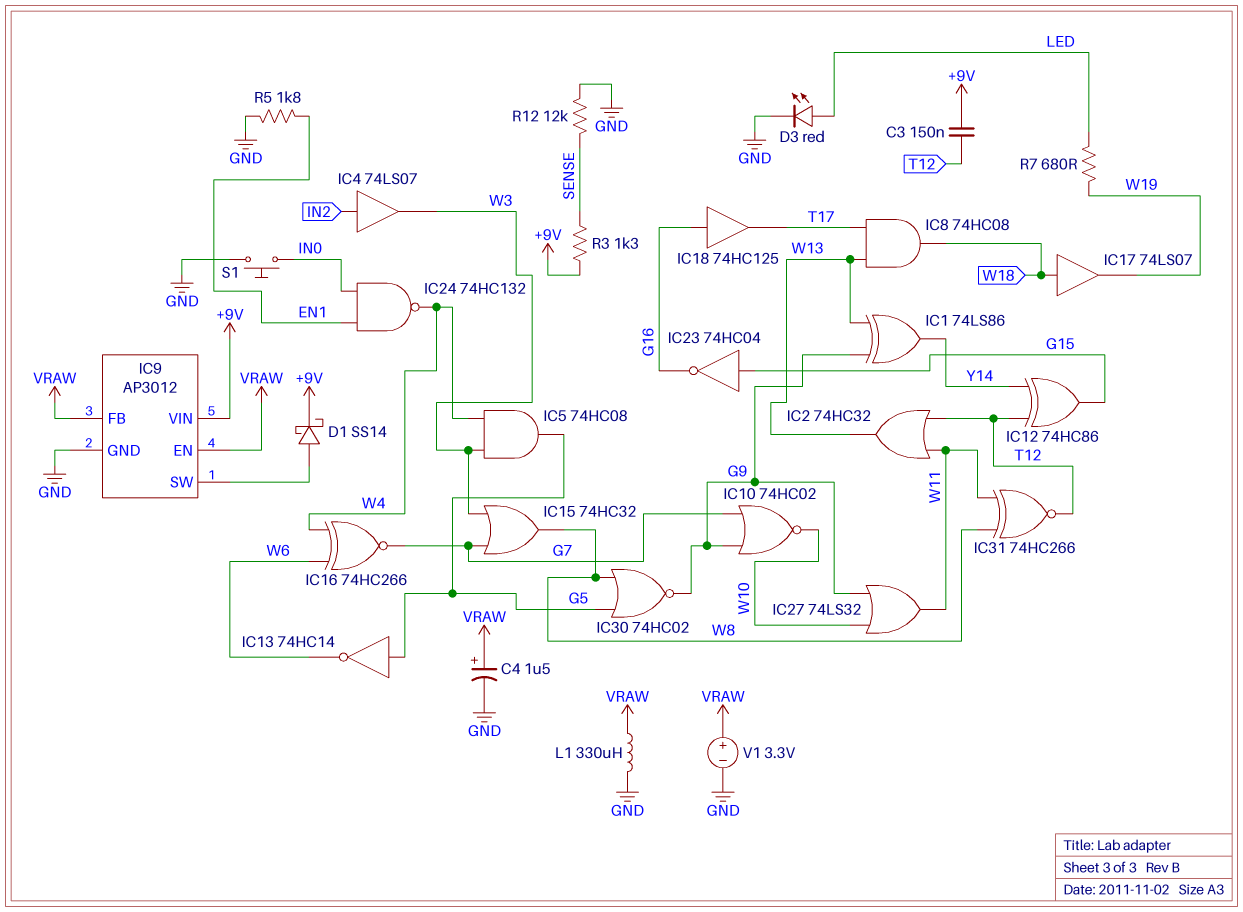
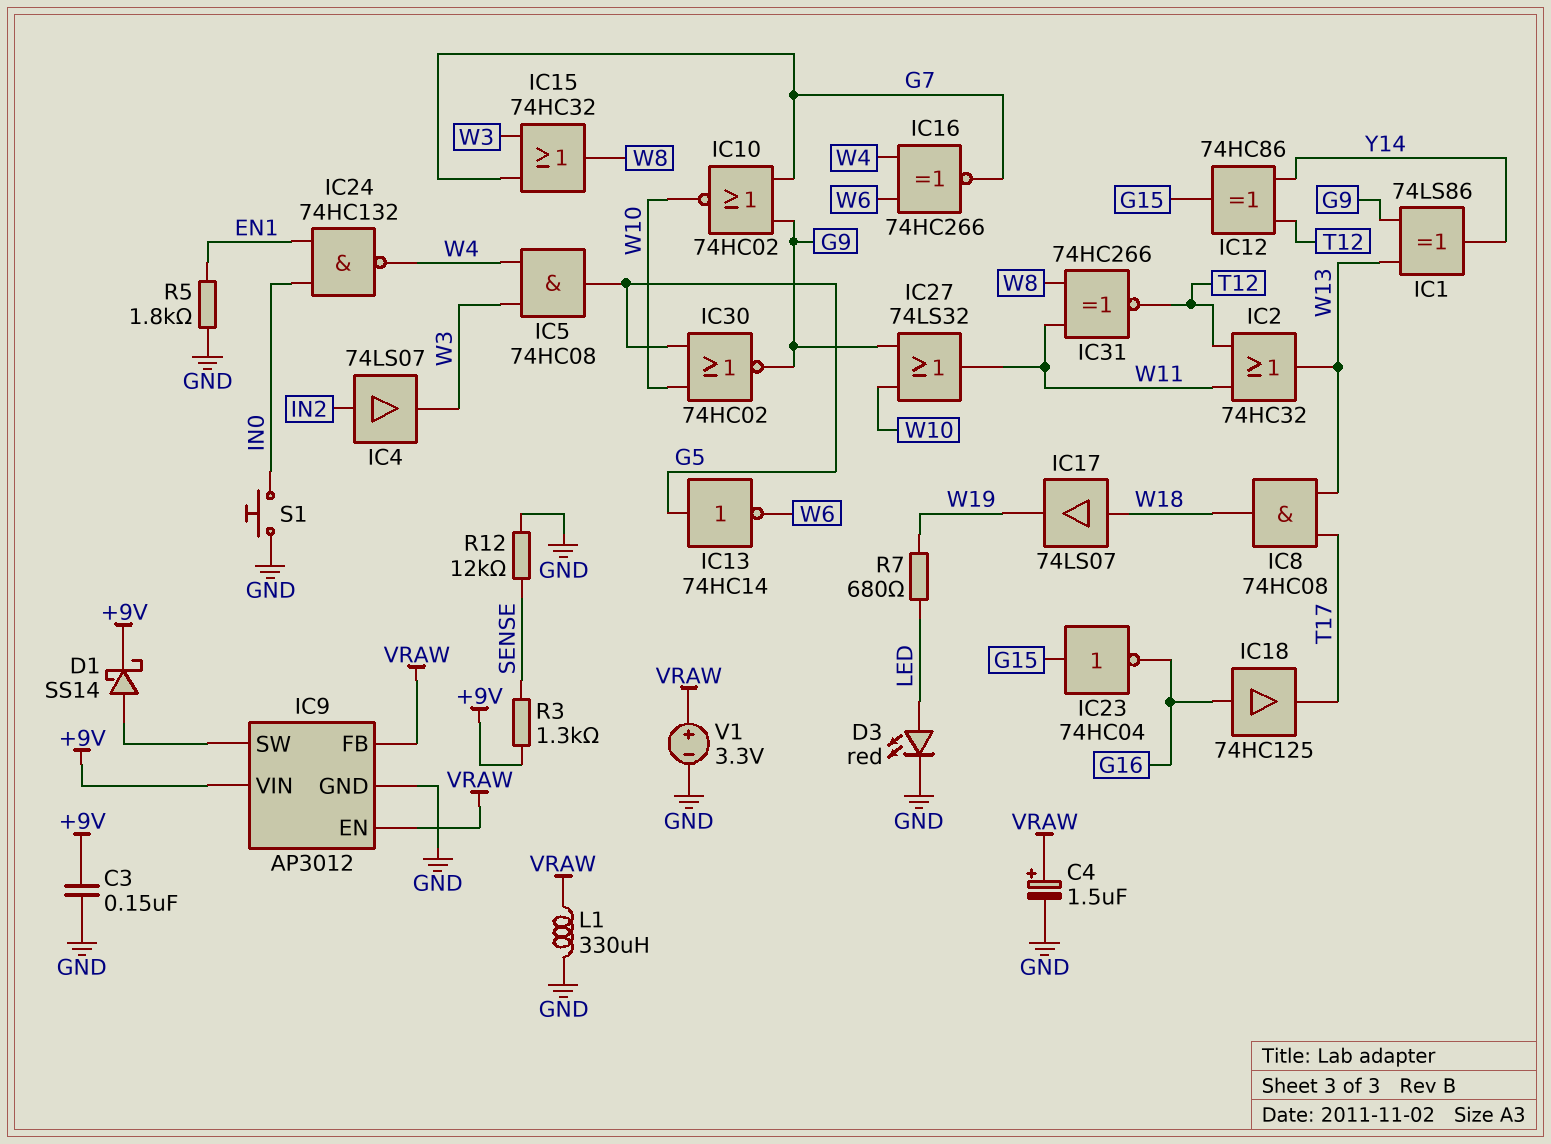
C3: 150nF (+9V, T12) -> 150nF (+9V, GND)
IC30: NOR 74HC02 (in G5, in W8, out G9) -> NOR 74HC02 (in G5, in W10, out G9)

